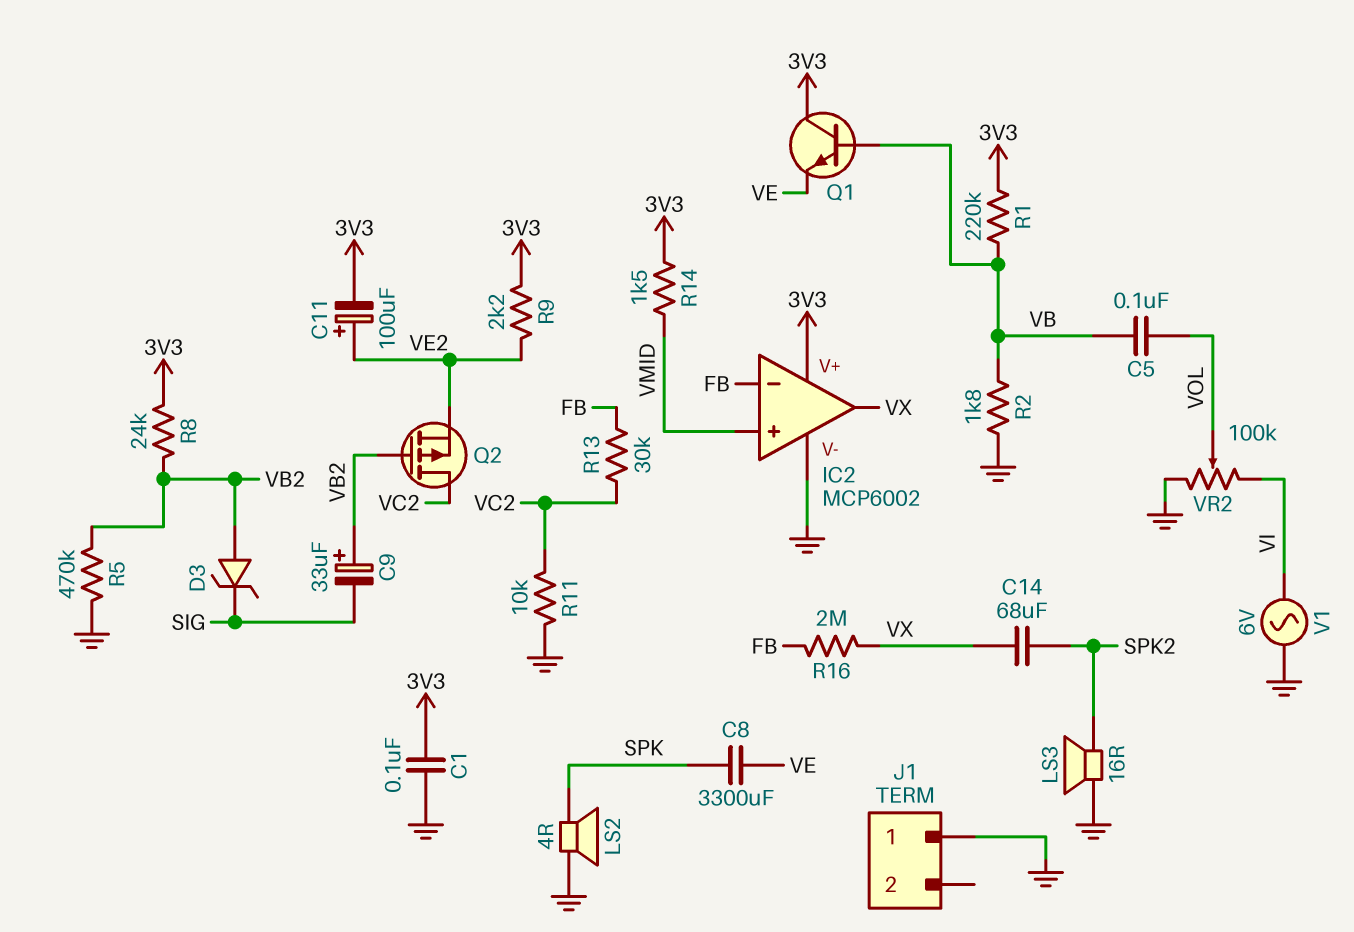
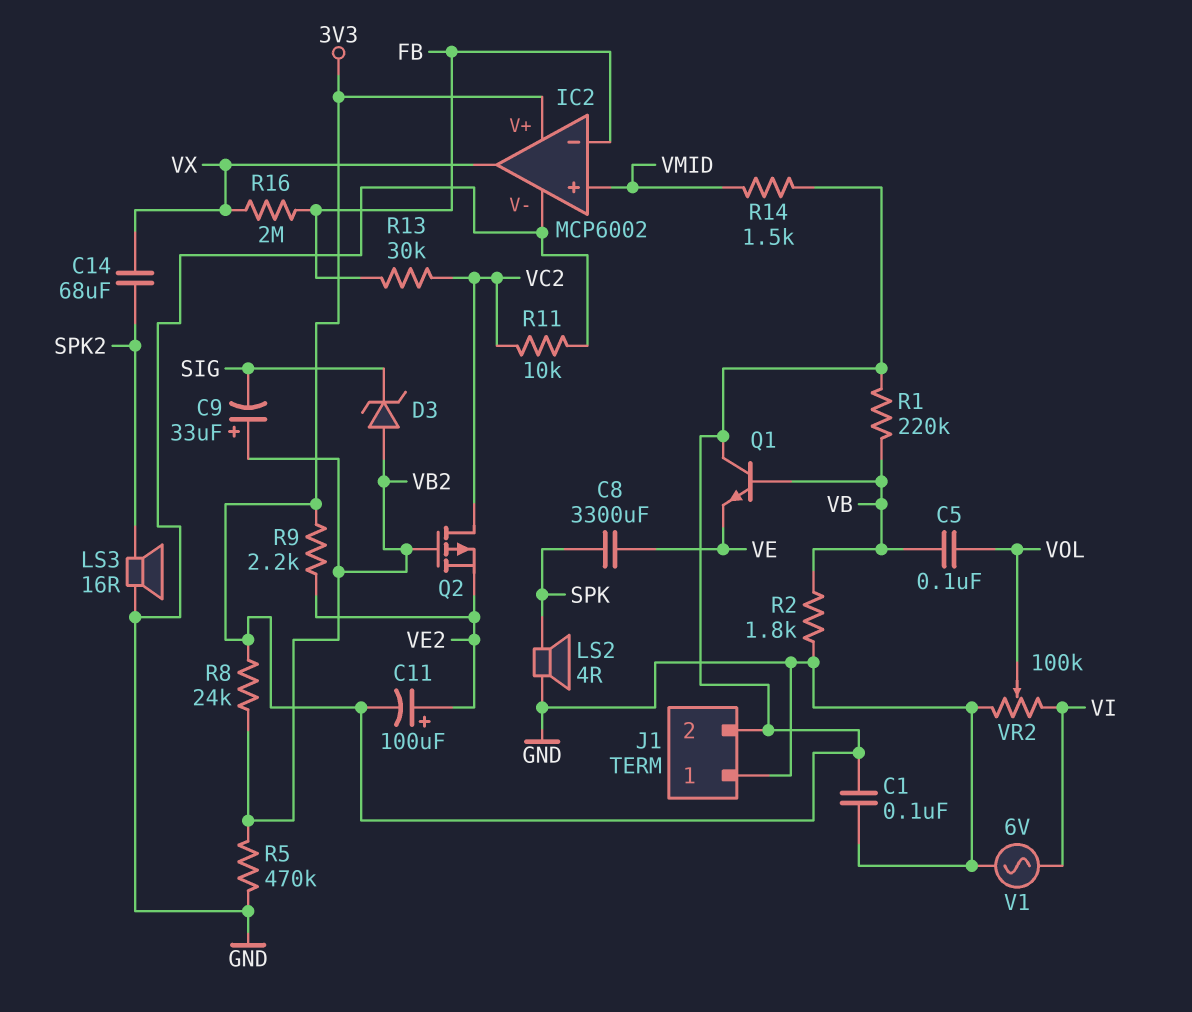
J1 pin 2: none -> 3V3

